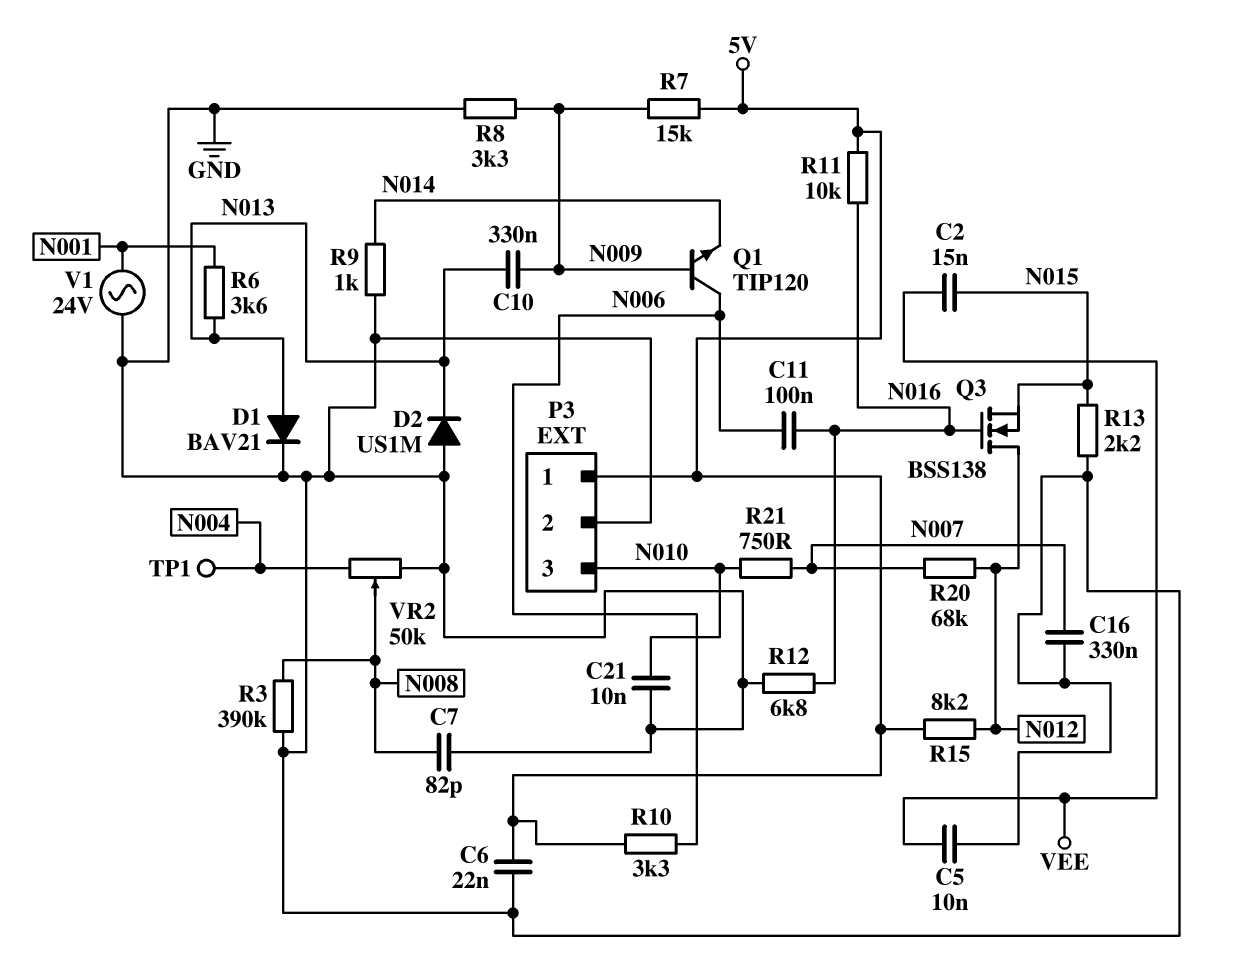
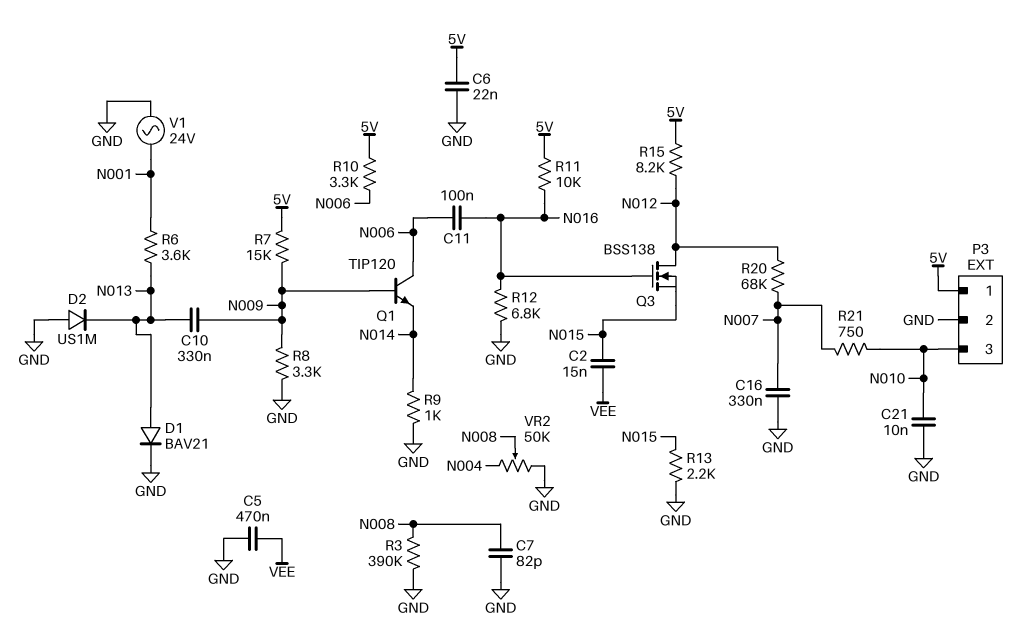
C5: 10nF (GND, VEE) -> 470nF (GND, VEE)
TP1: test point (N004) -> none

